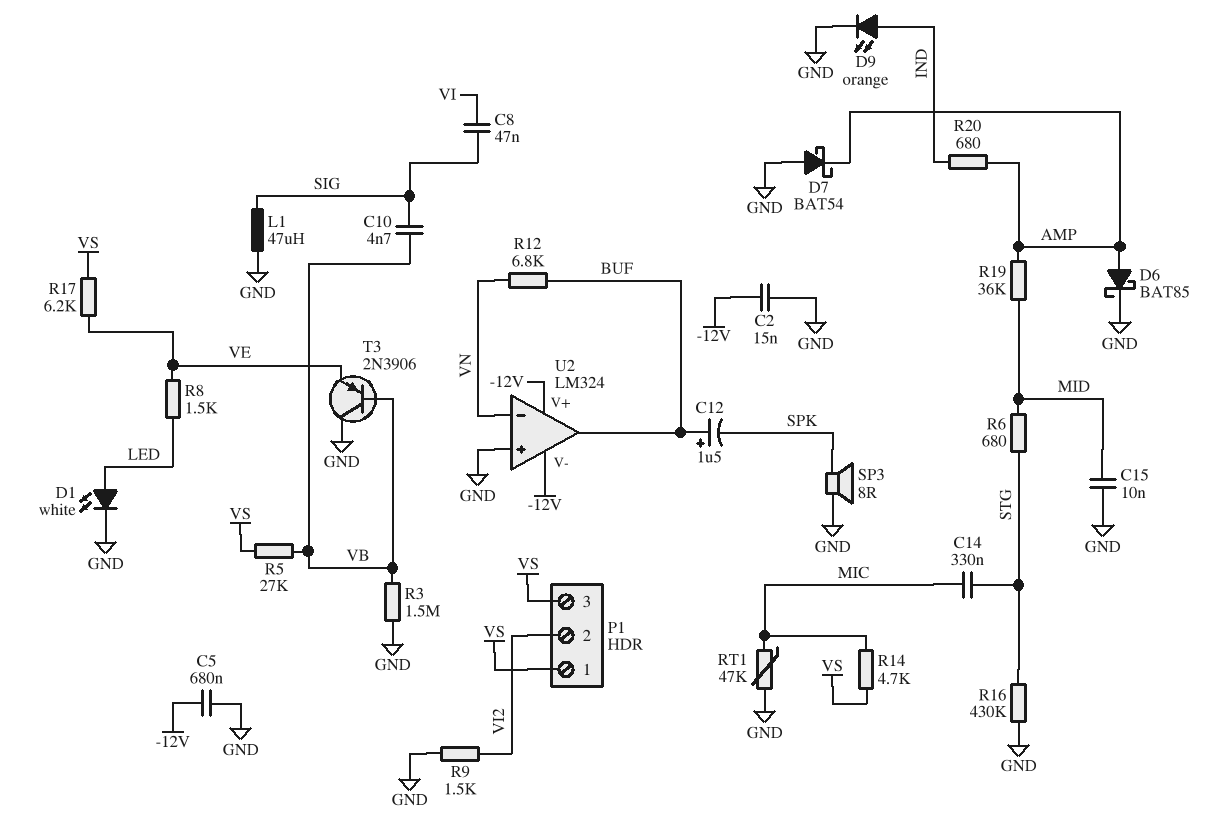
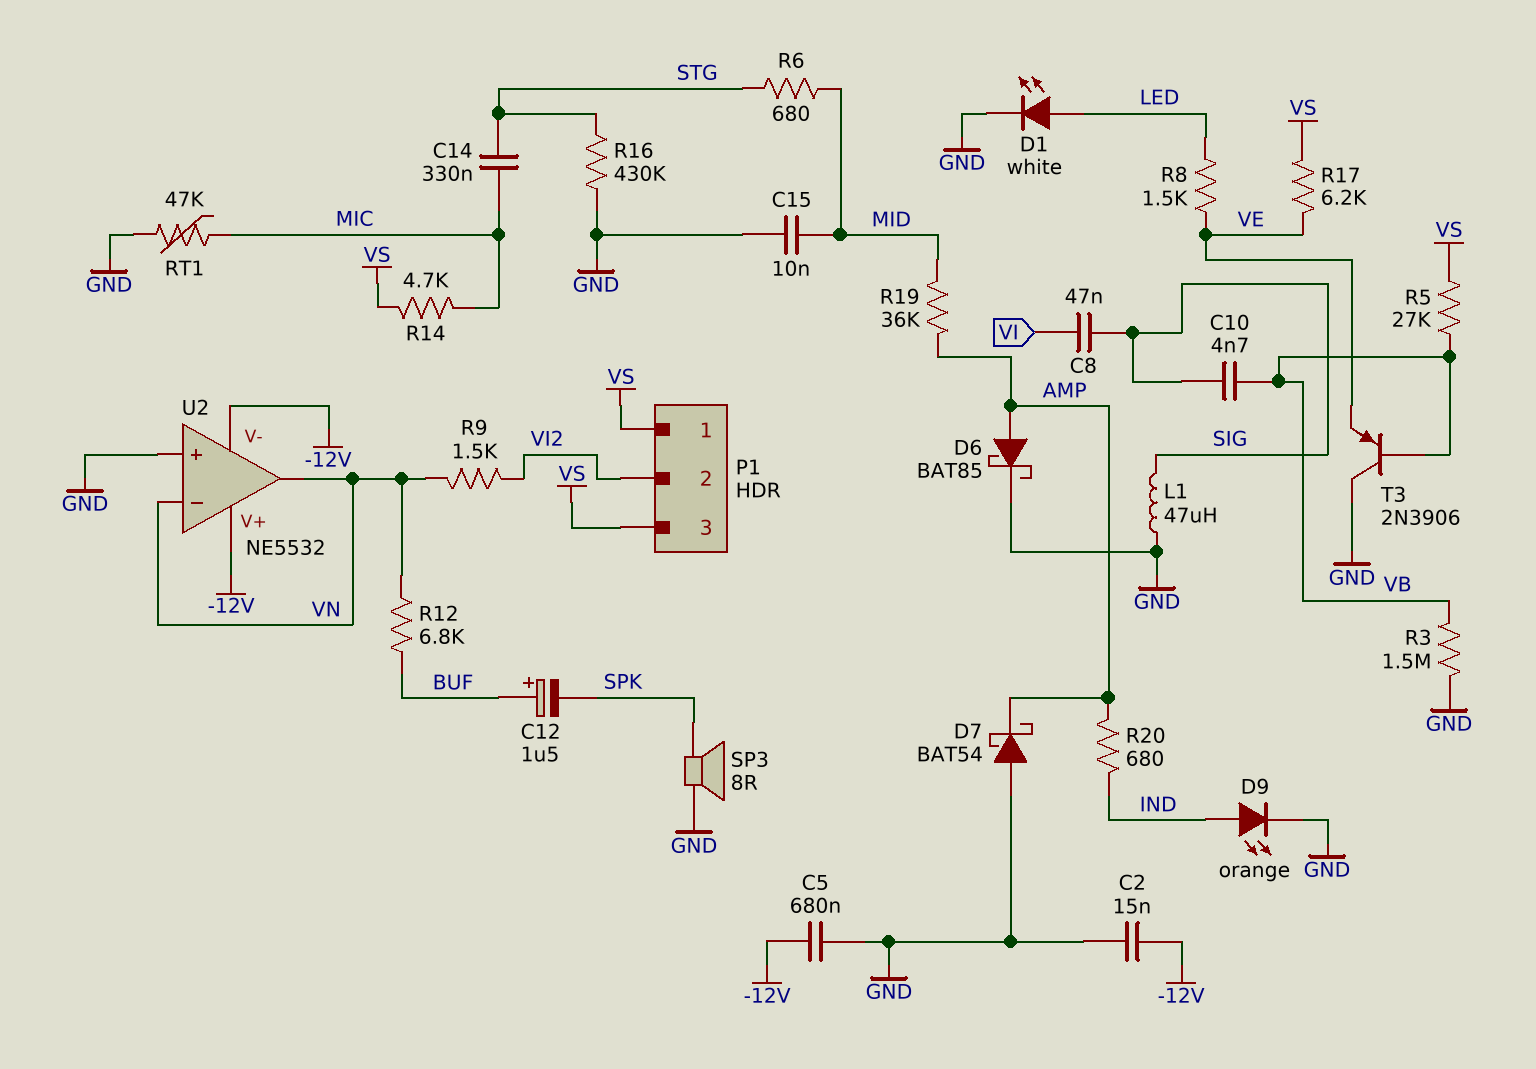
R9: 1.5k (GND, VI2) -> 1.5k (VI2, VN)
U2: LM324 -> NE5532
U2 pin out: BUF -> VN

